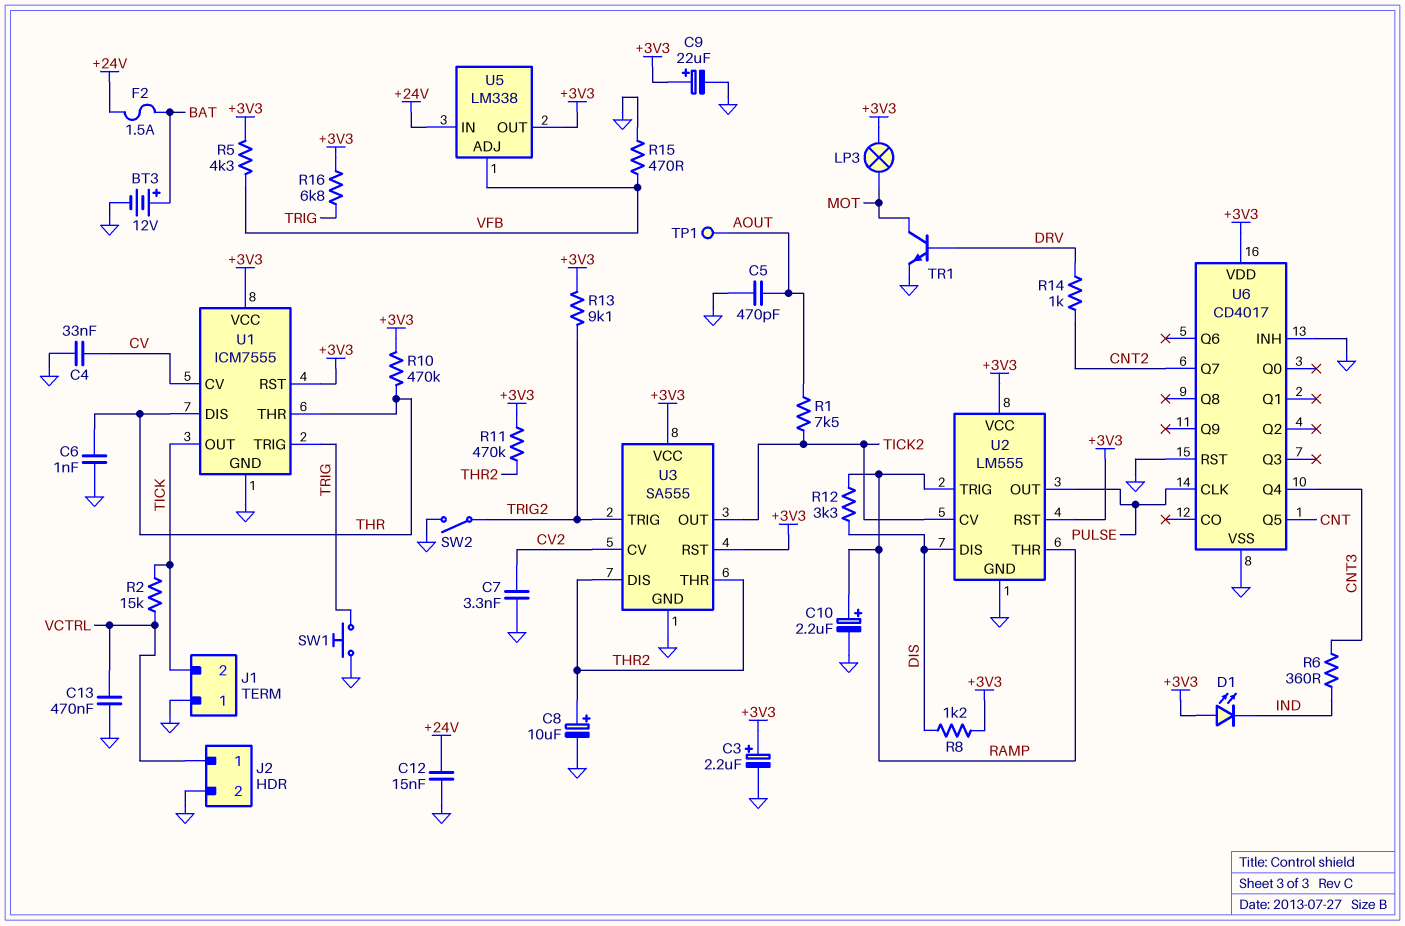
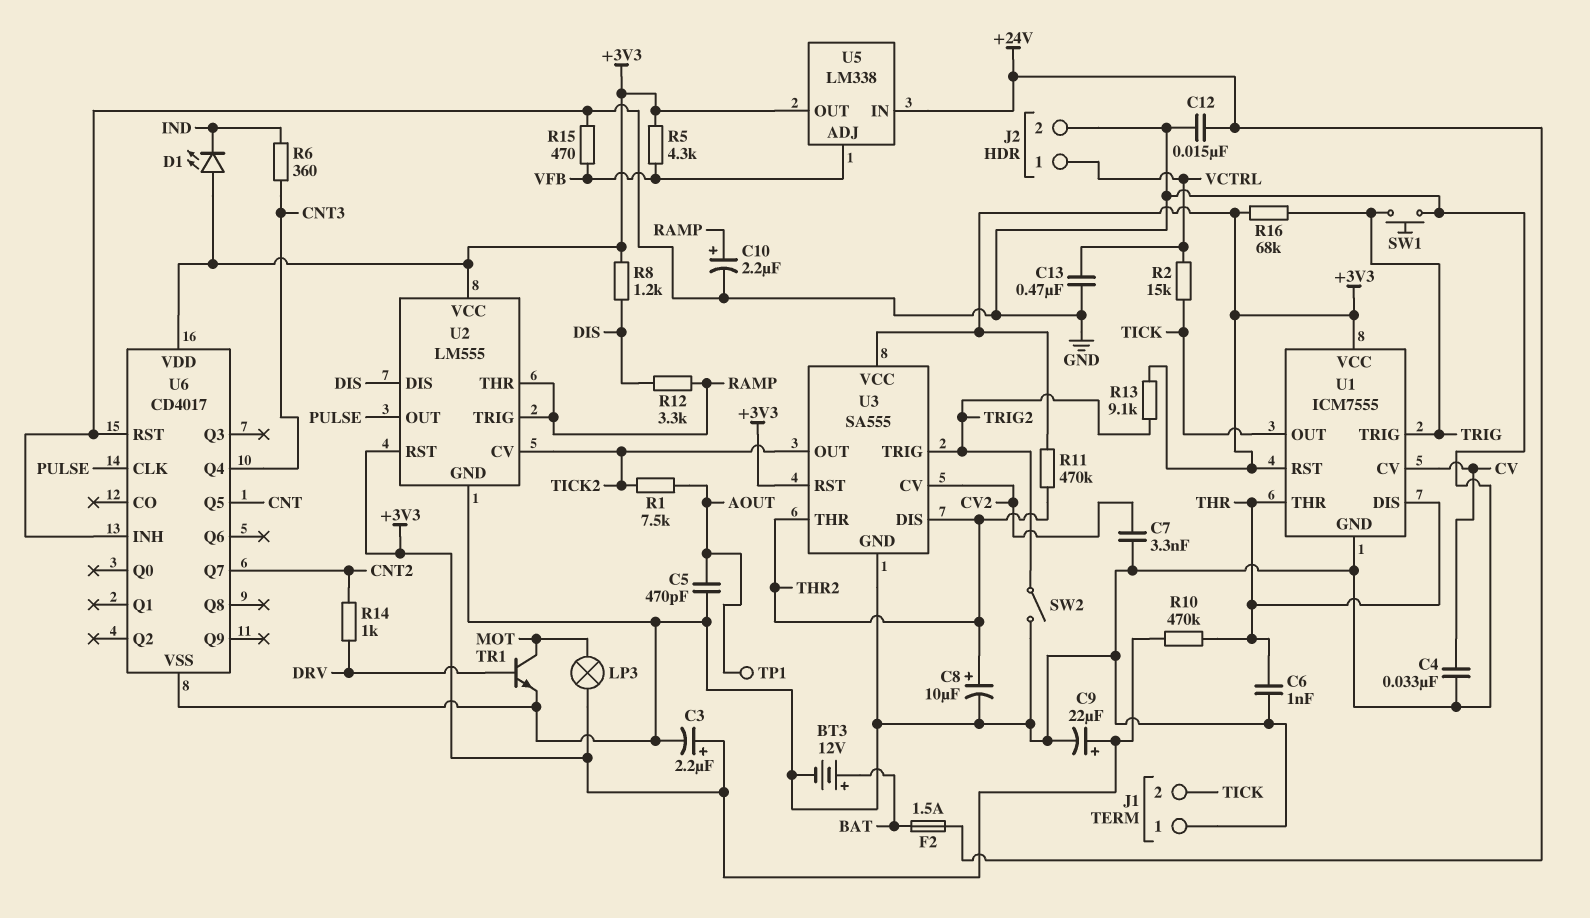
R16: 6.8k (+3V3, TRIG) -> 68k (+3V3, TRIG)

